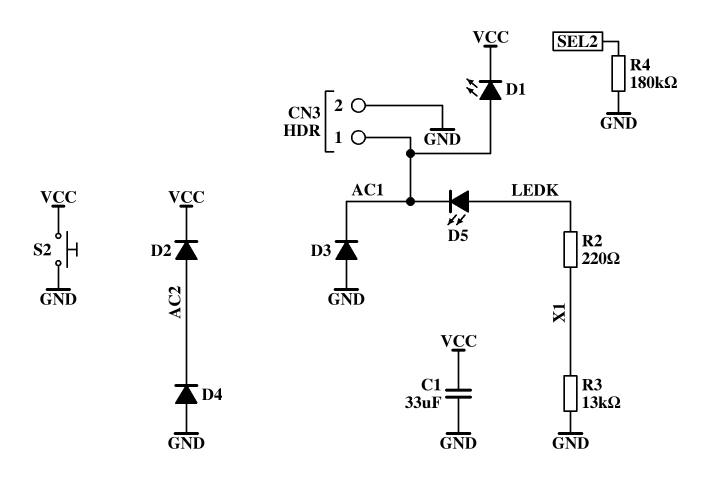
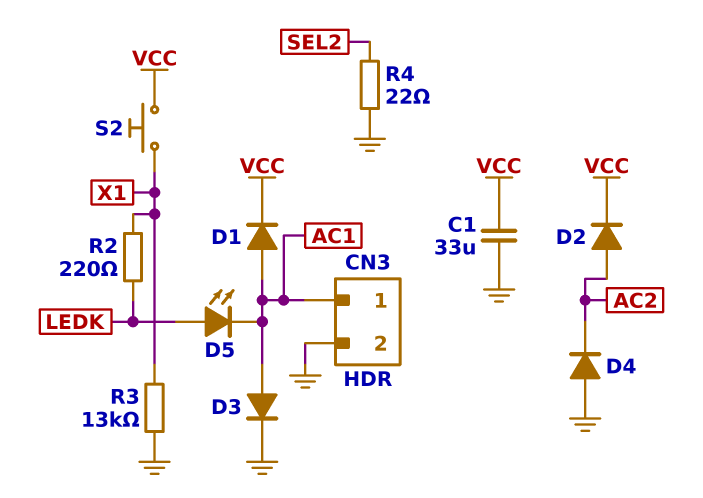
D1: LED (A AC1, K VCC) -> diode (A AC1, K VCC)
D3: diode (A GND, K AC1) -> diode (A AC1, K GND)
R4: 180k (GND, SEL2) -> 22 (GND, SEL2)
S2: button (GND, VCC) -> button (VCC, X1)

